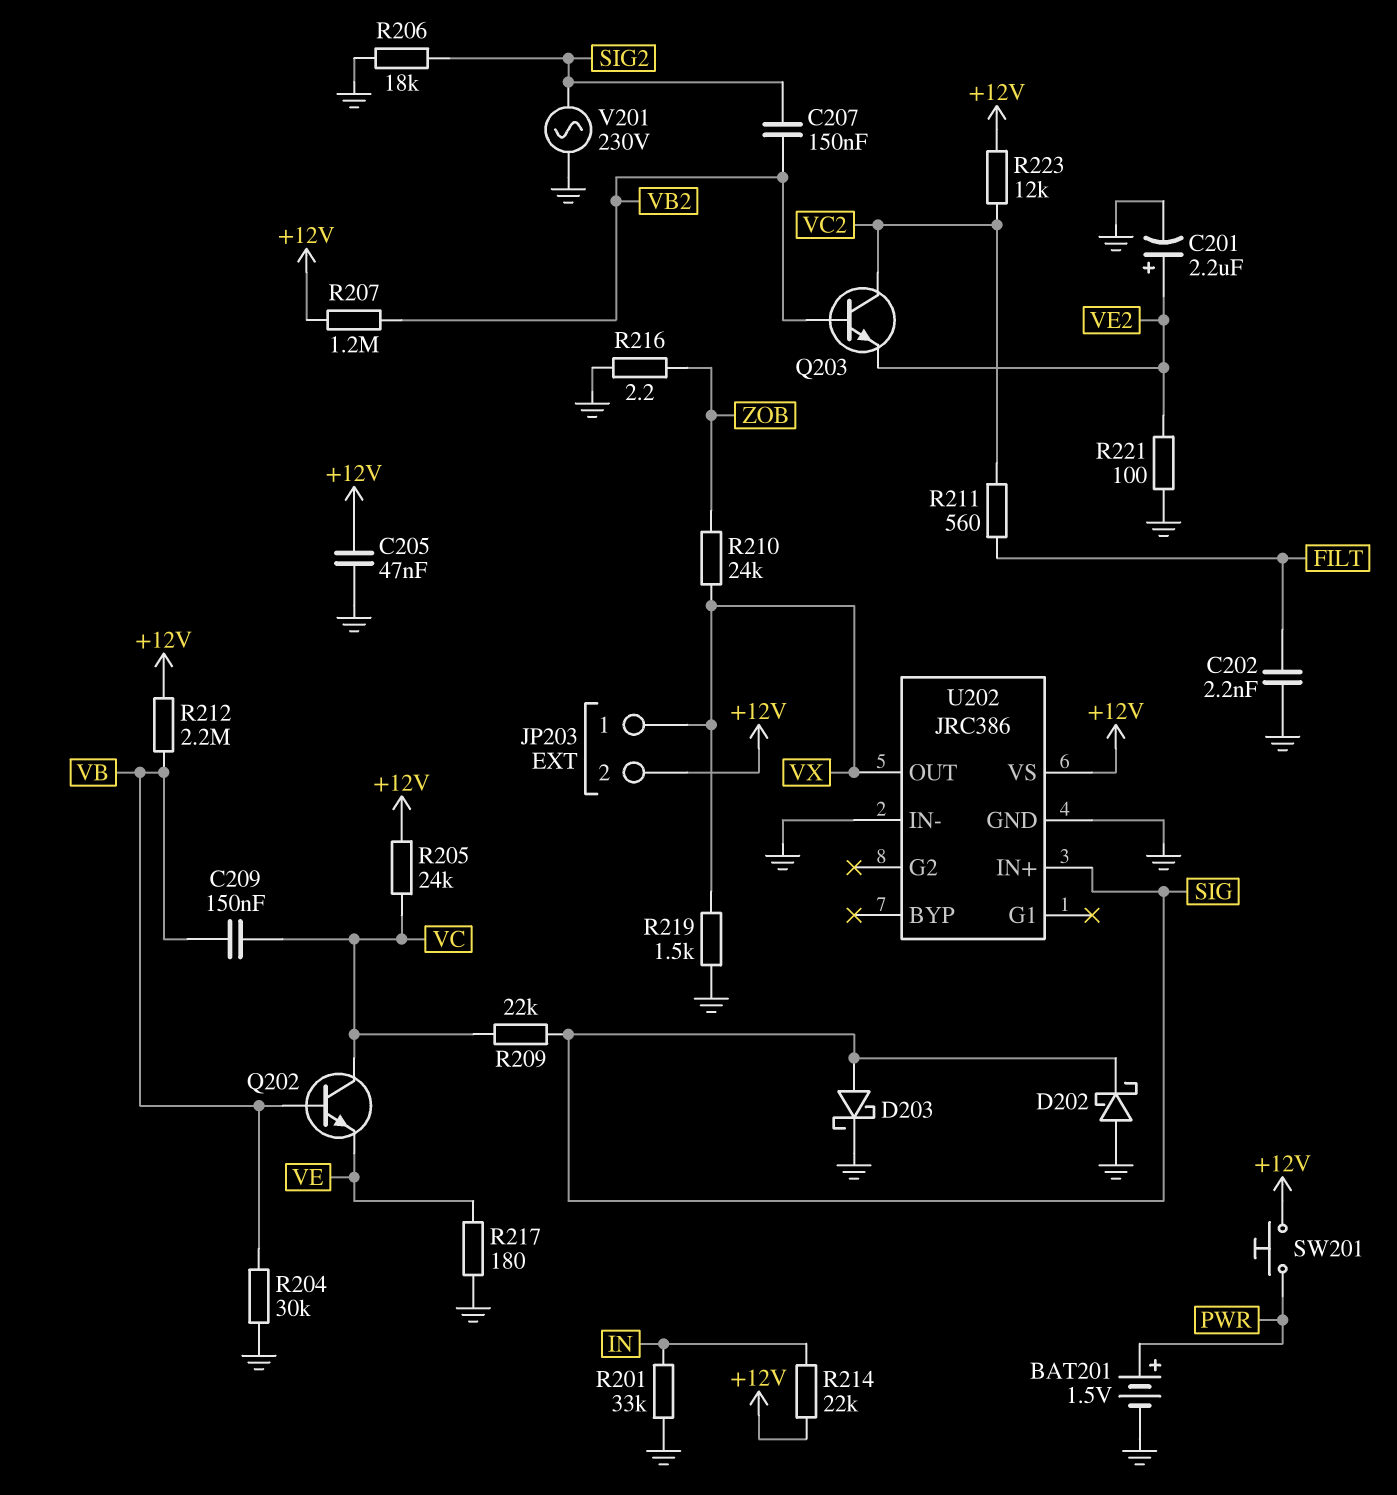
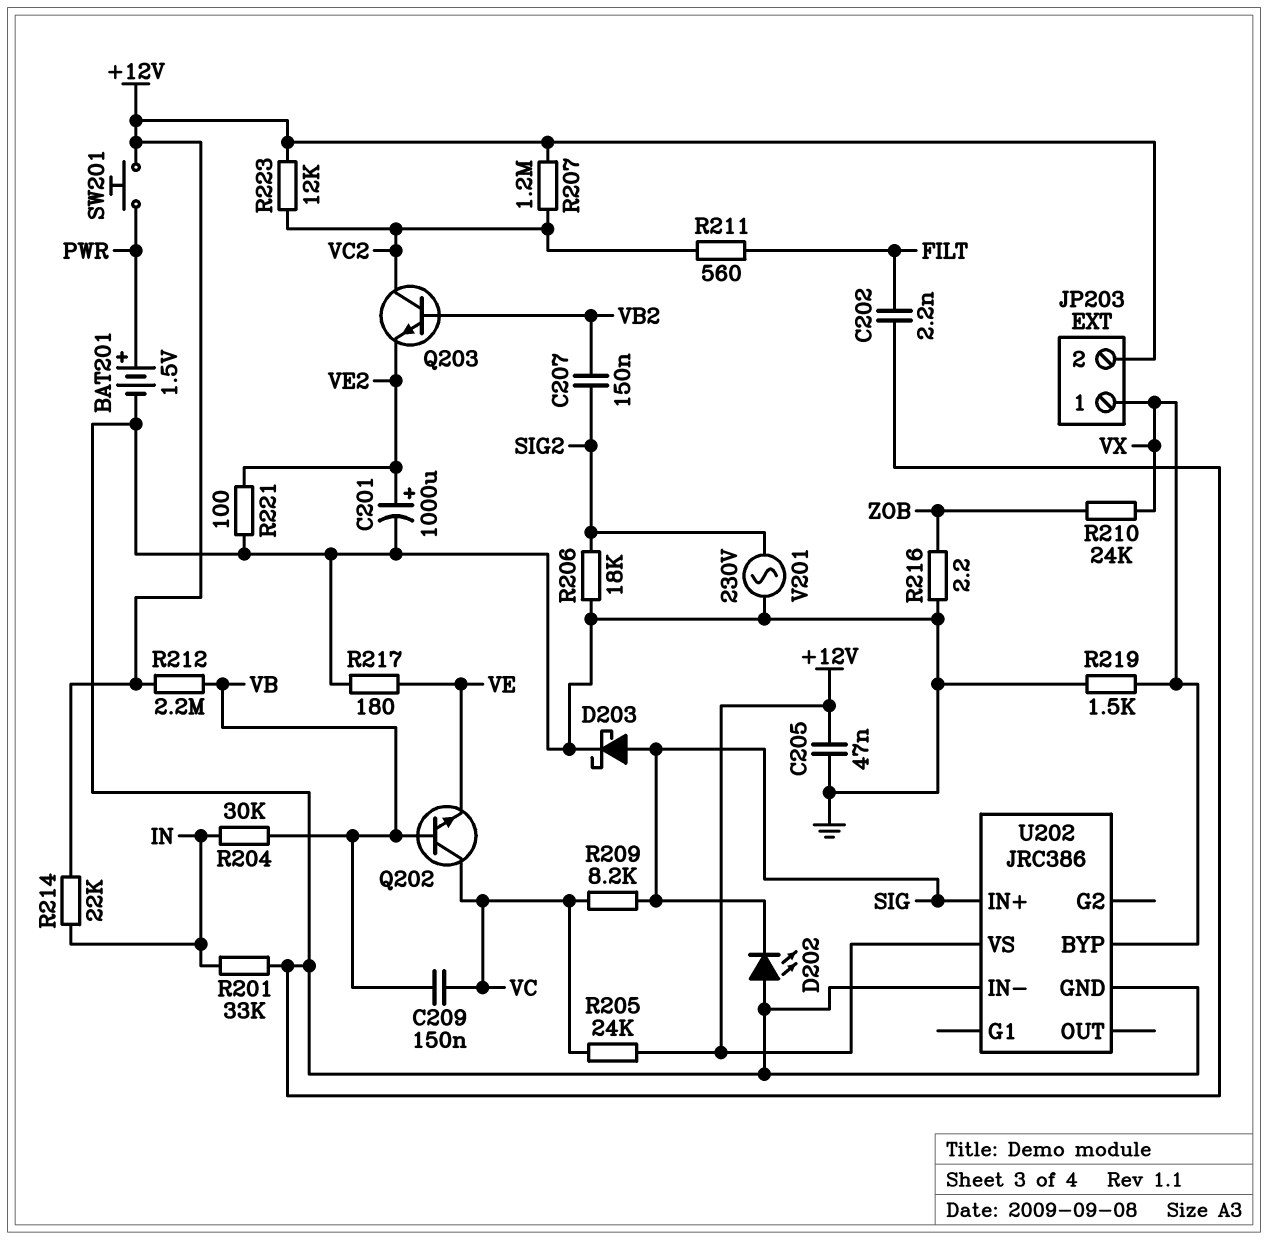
C201: 2.2uF (plus VE2, minus GND) -> 1000uF (plus VE2, minus GND)
D202: schottky (A GND, K SIG) -> LED (A GND, K SIG)
R204: 30k (GND, VB) -> 30k (IN, VB)
R207: 1.2M (+12V, VB2) -> 1.2M (+12V, VC2)
R209: 22k (SIG, VC) -> 8.2k (SIG, VC)
U202 pin BYP: none -> VX
U202 pin OUT: VX -> none

